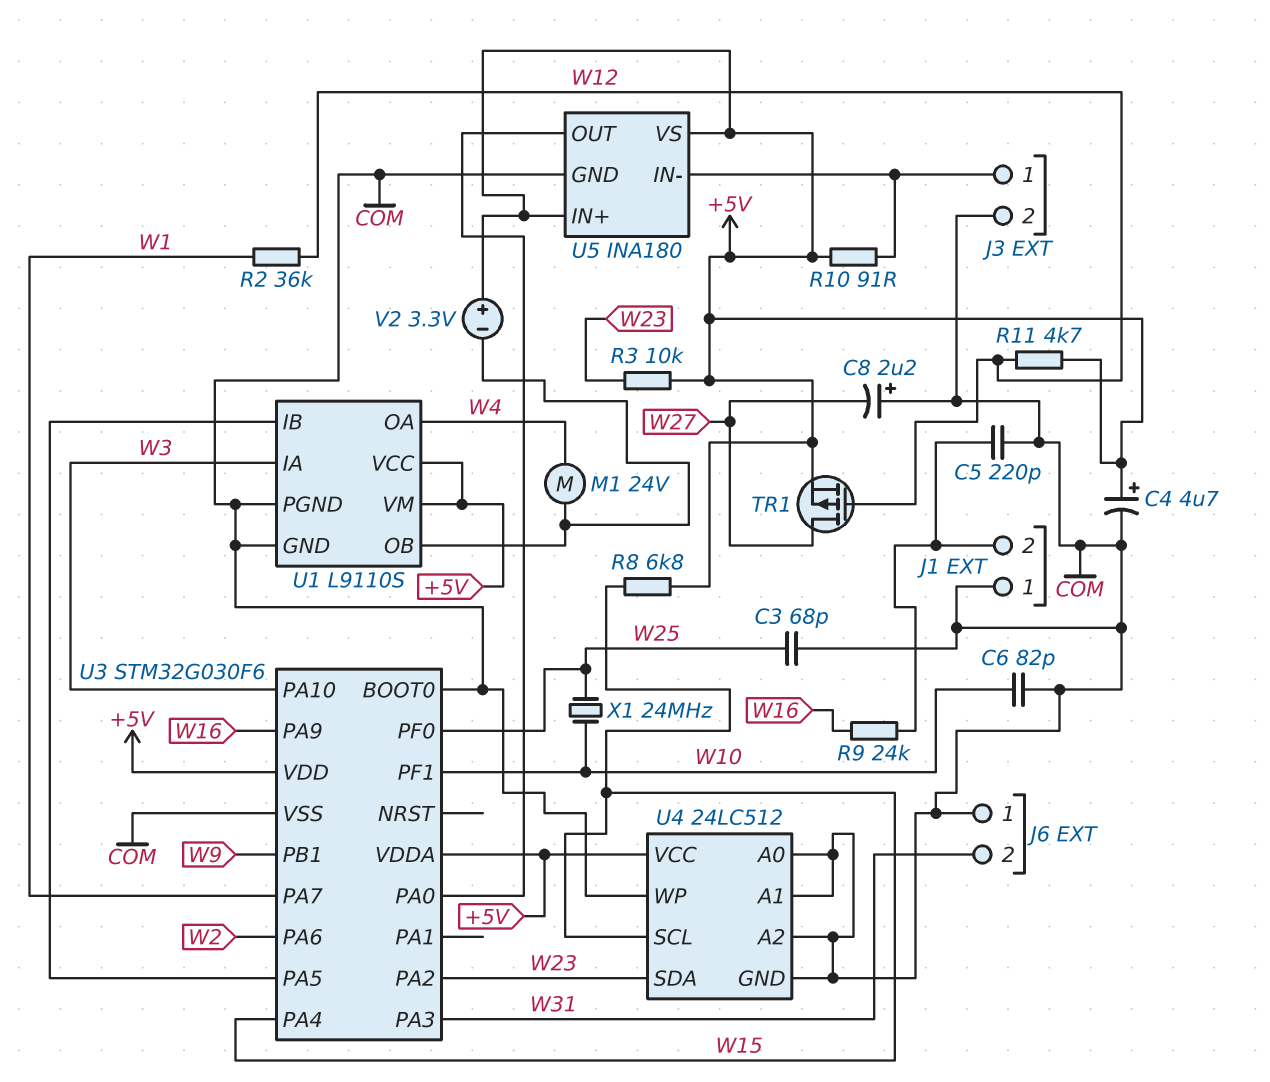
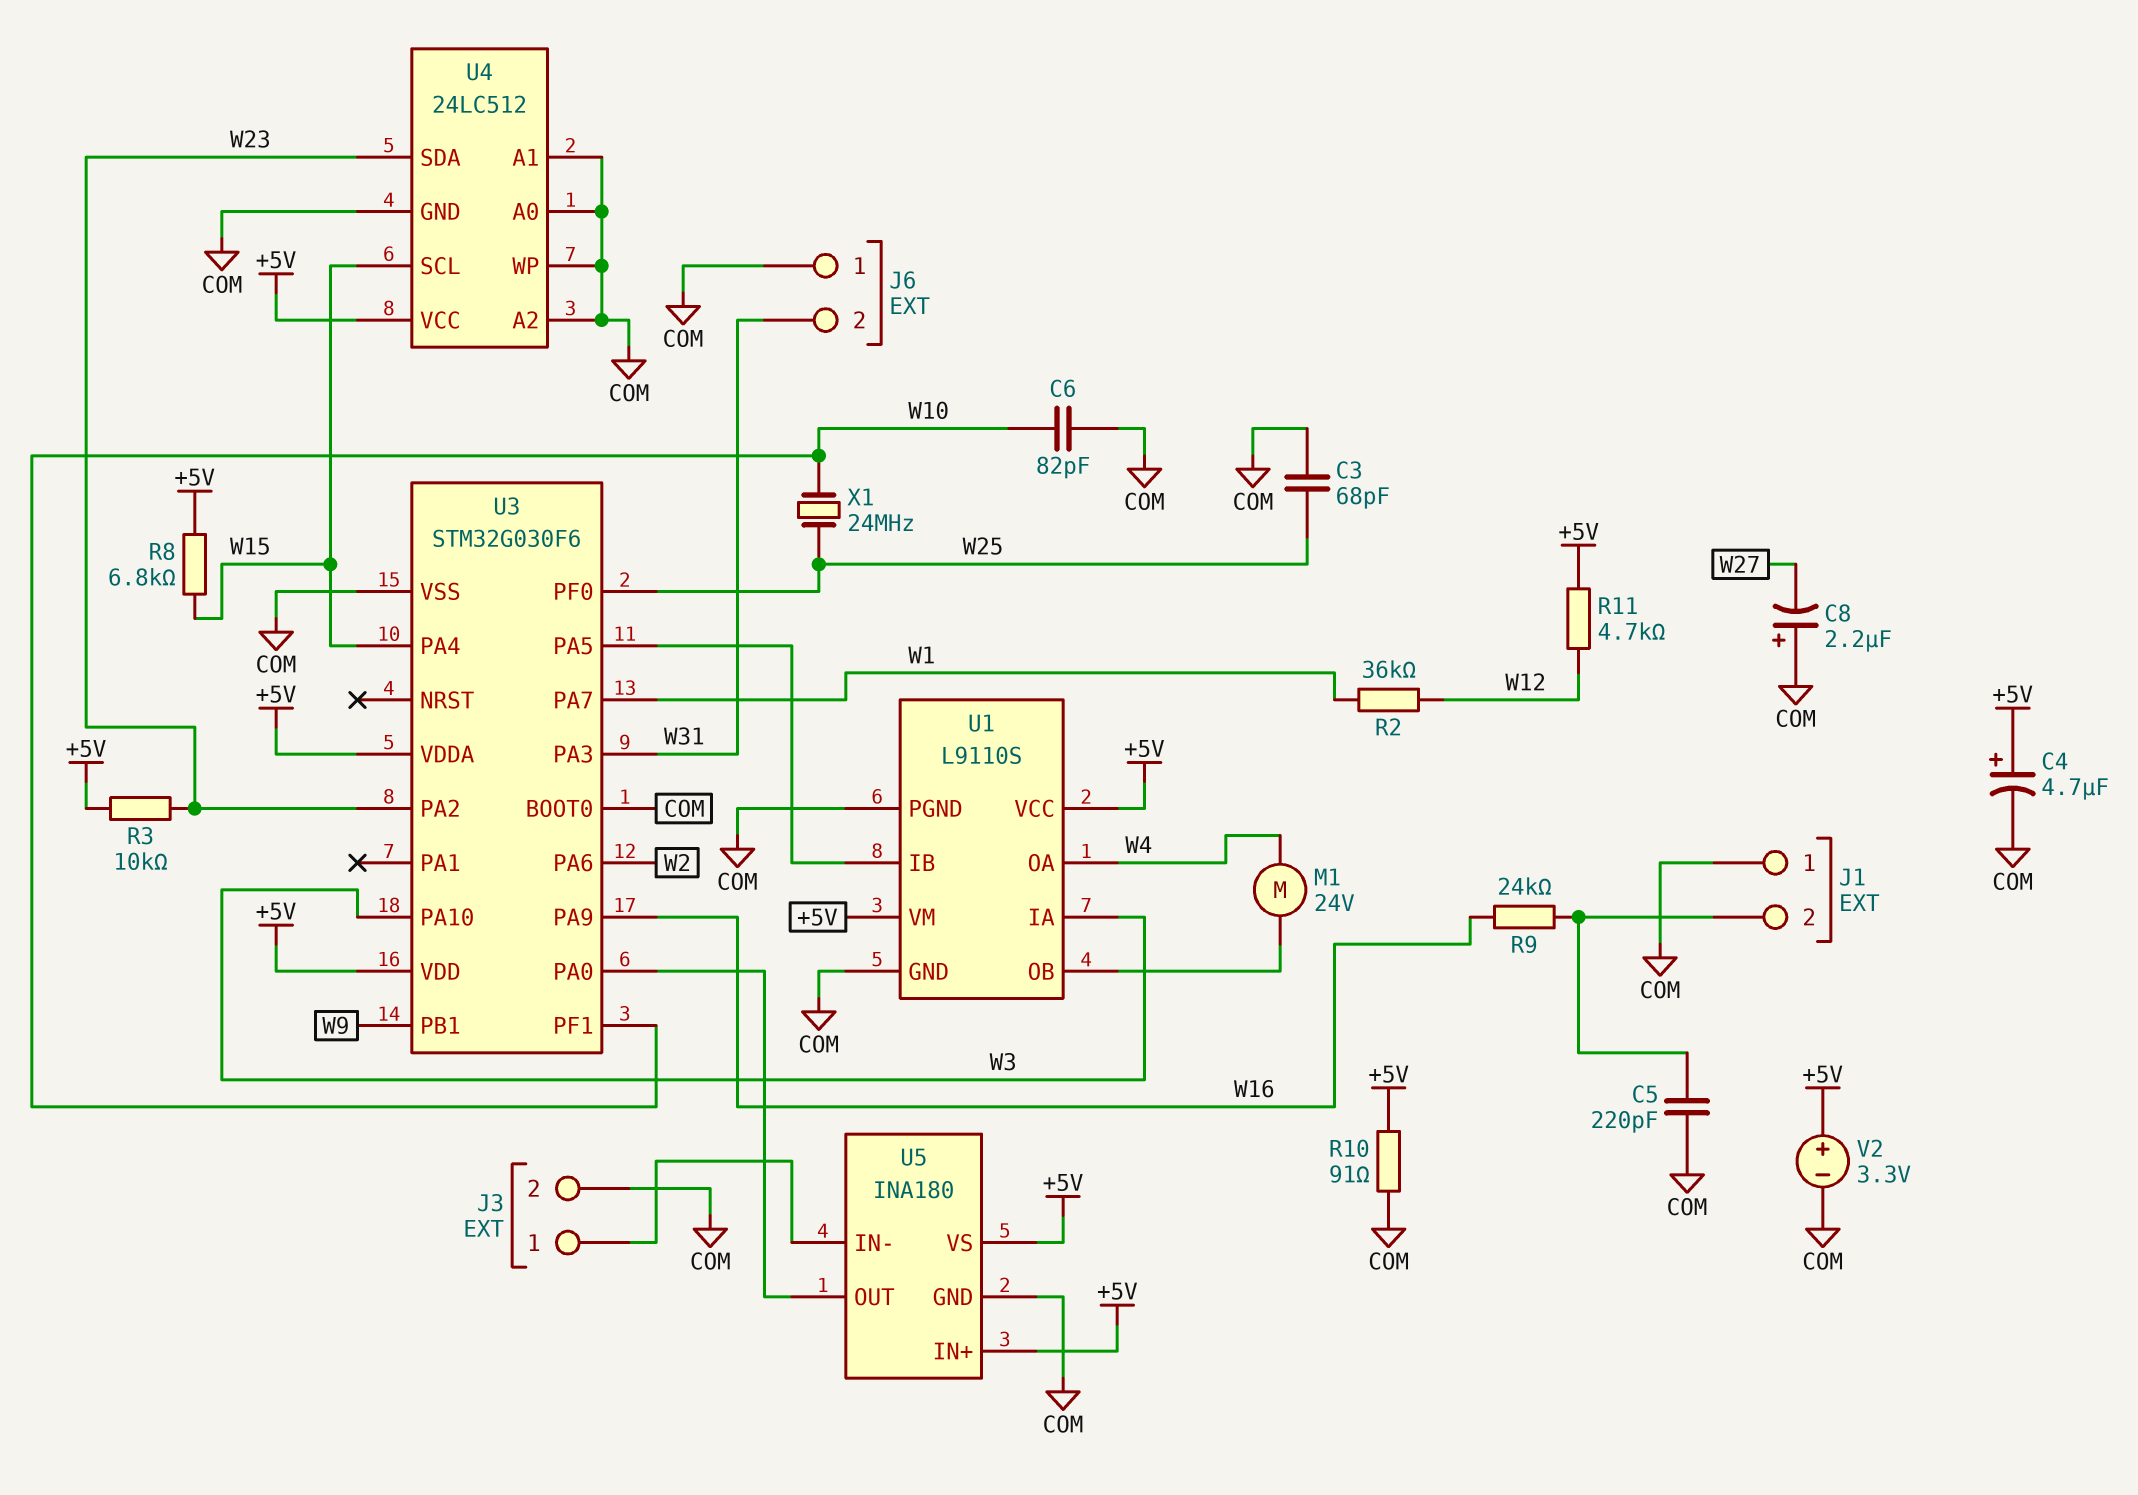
R10: 91 (+5V, J3/1) -> 91 (+5V, COM)
TR1: PMOS (G W12, D W27, S +5V) -> none
V2: 3.3V (plus +5V, minus U1/OB) -> 3.3V (plus +5V, minus COM)

